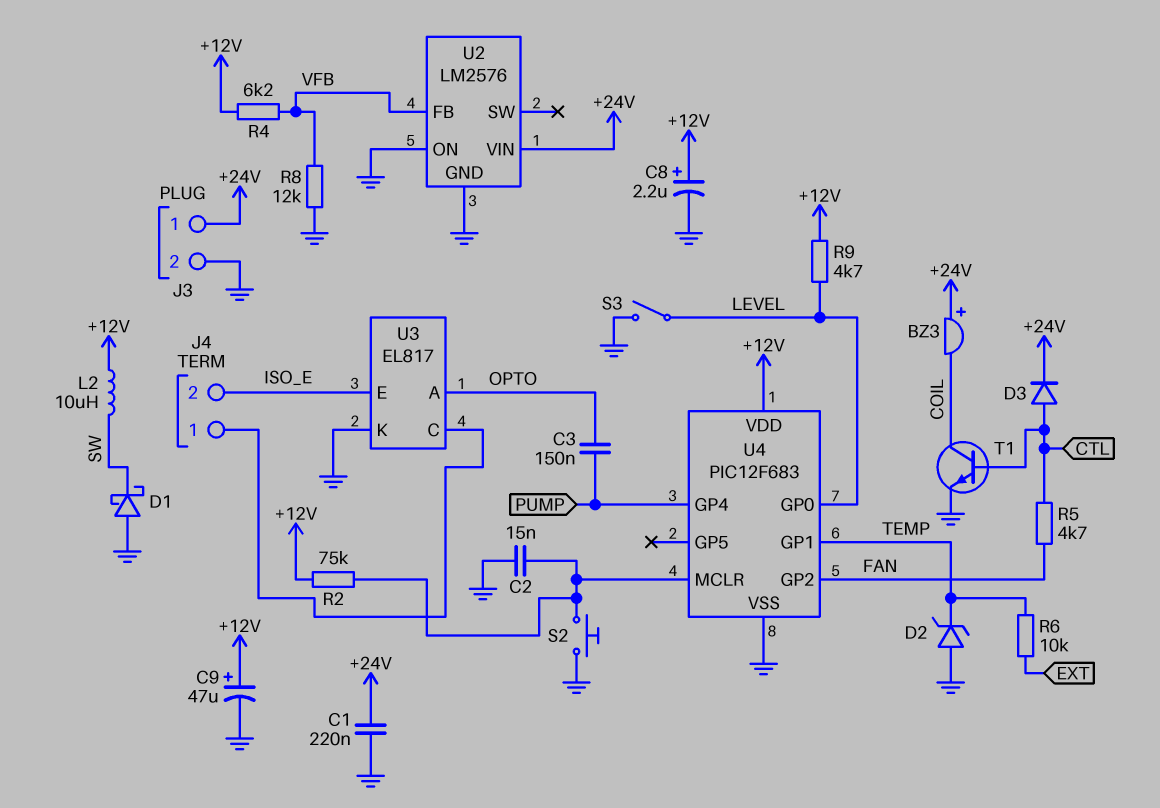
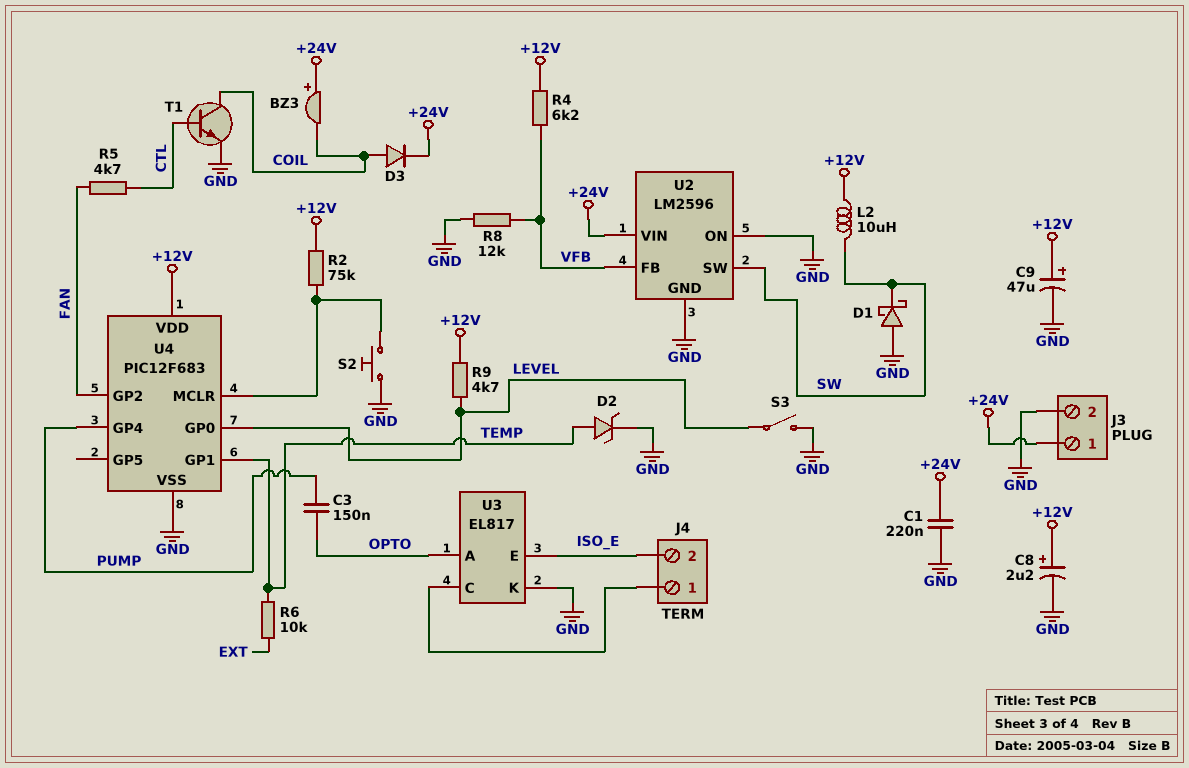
C2: 15nF (GND, U4/MCLR) -> none
D2: zener (A GND, K TEMP) -> zener (A TEMP, K GND)
D3: diode (A CTL, K +24V) -> diode (A COIL, K +24V)
U2: LM2576 -> LM2596
U2 pin SW: none -> SW

